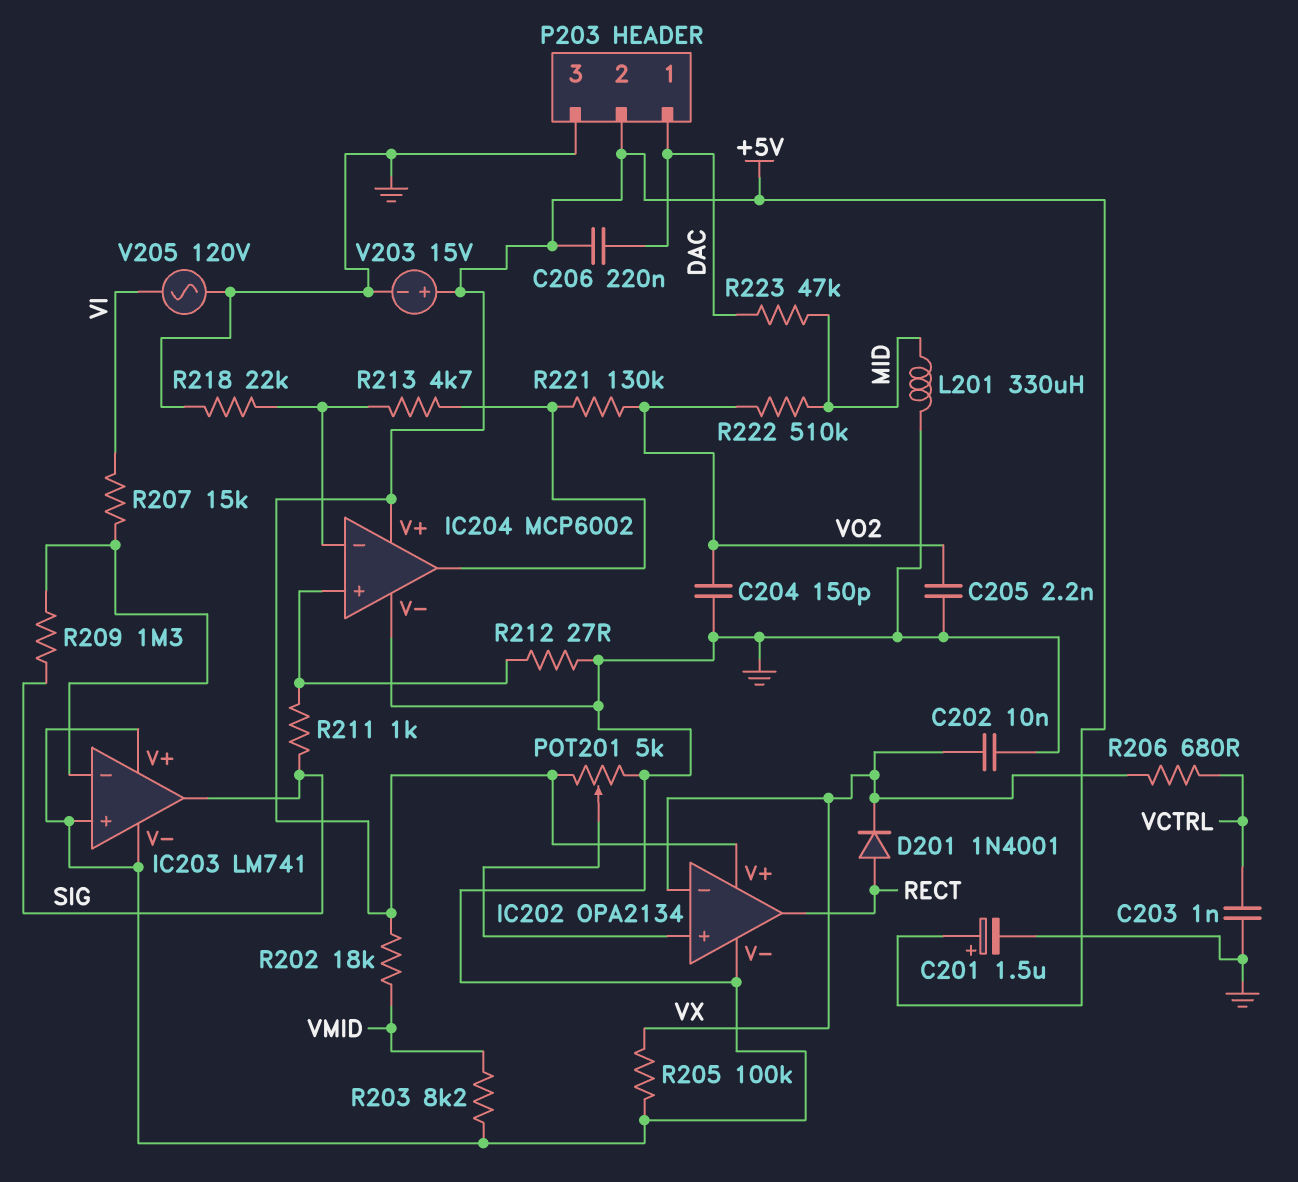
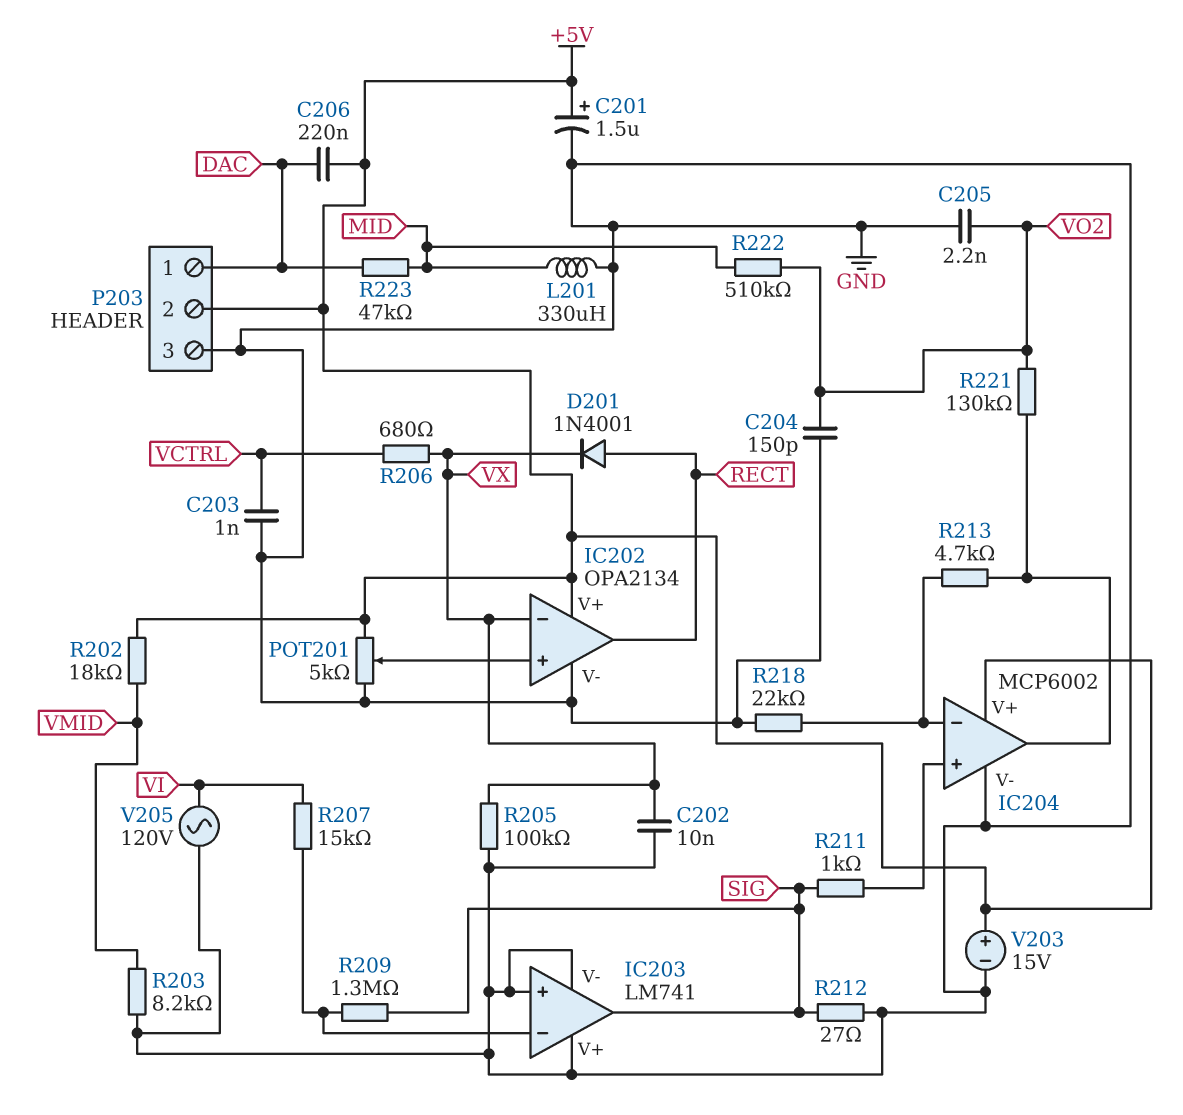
R212: 27 (GND, IC204/in+) -> 27 (GND, SIG)

